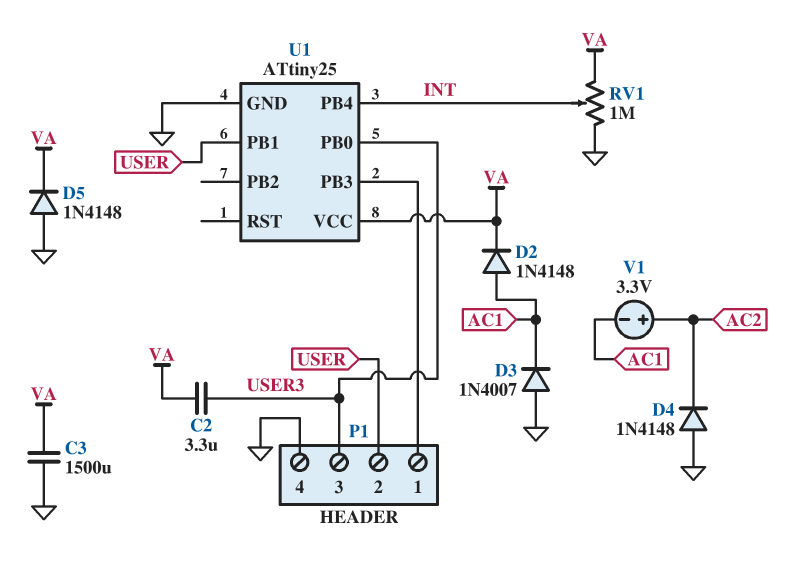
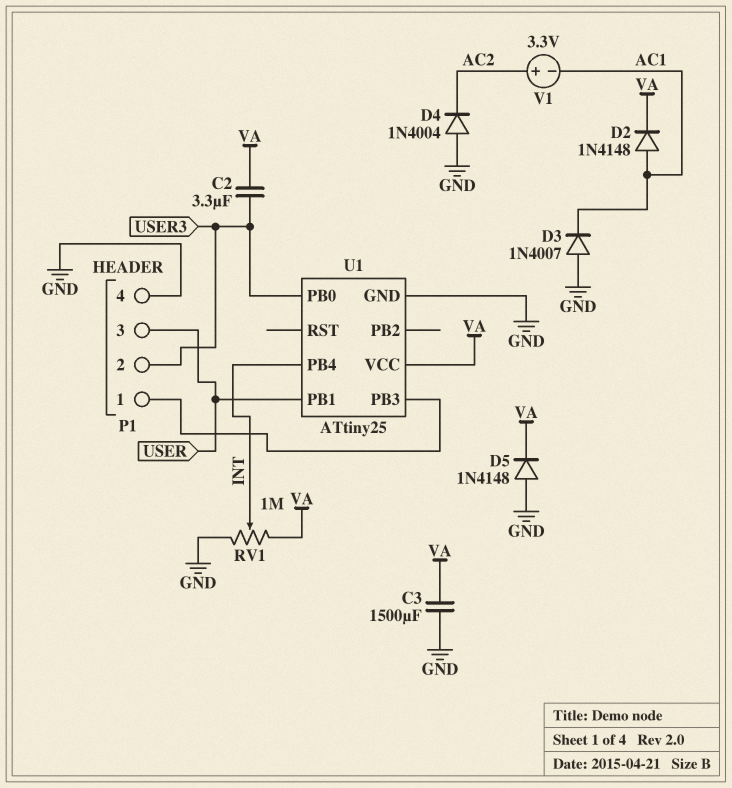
D4: diode 1N4148 (A GND, K AC2) -> diode 1N4004 (A GND, K AC2)
P1 pin 2: USER -> USER3
P1 pin 3: USER3 -> USER

